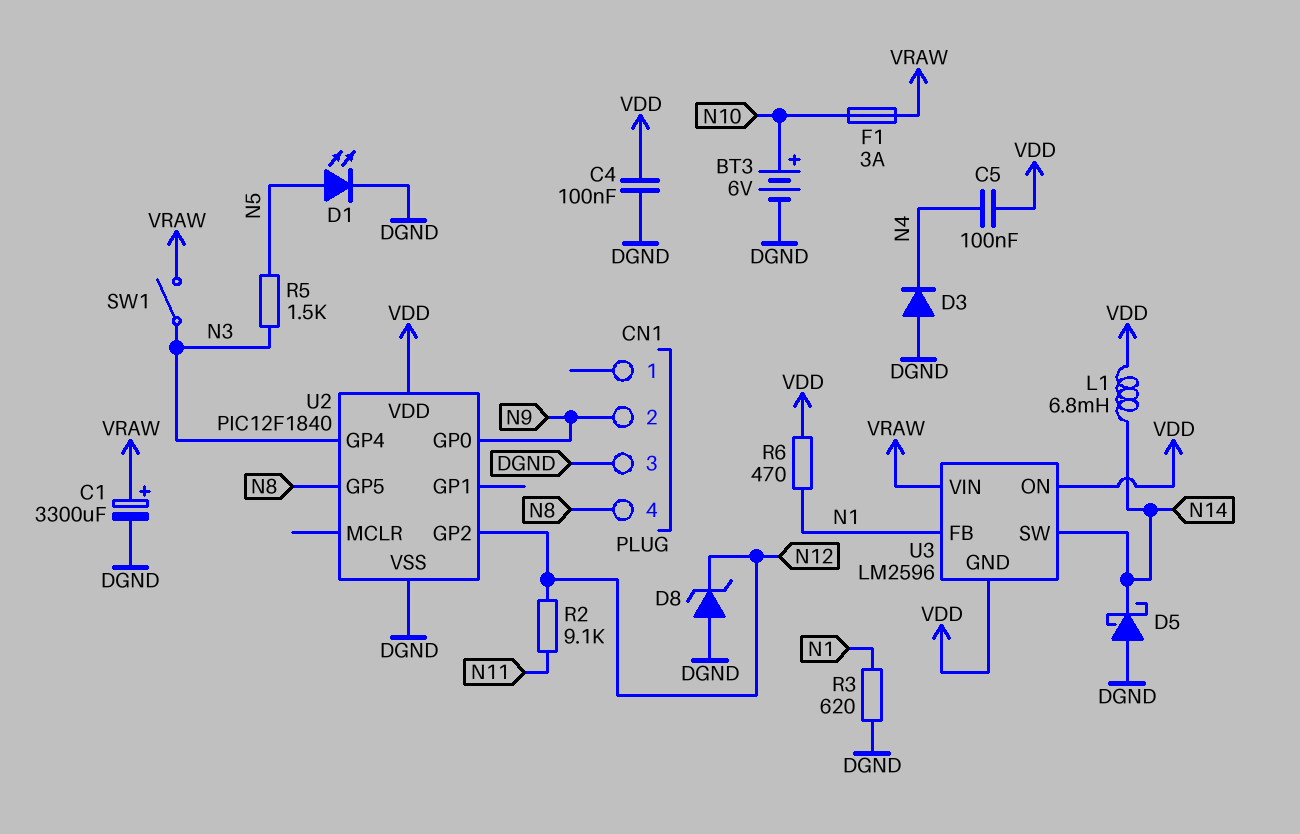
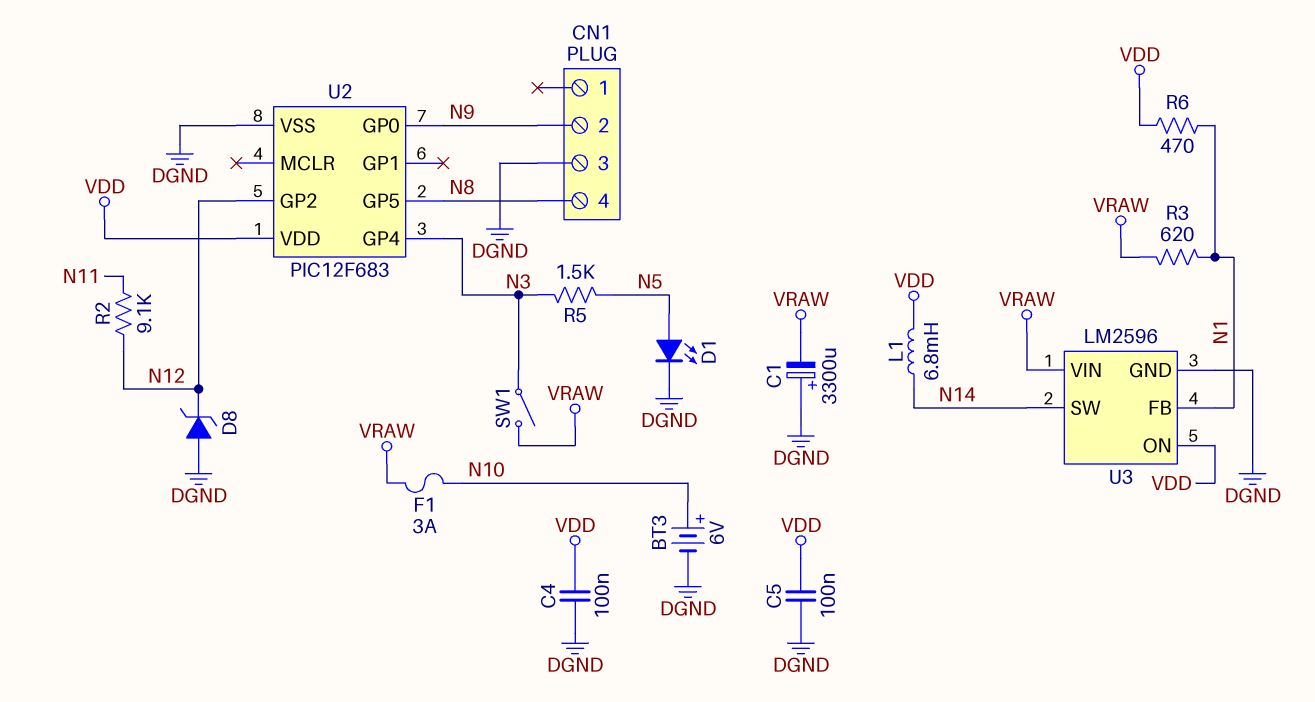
C1: 3300uF (plus VRAW, minus DGND) -> 3300uF (plus DGND, minus VRAW)
C5: 100nF (N4, VDD) -> 100nF (DGND, VDD)
D3: diode (A DGND, K N4) -> none
D5: schottky (A DGND, K N14) -> none
R3: 620 (DGND, N1) -> 620 (N1, VRAW)
U2: PIC12F1840 -> PIC12F683
U3 pin GND: VDD -> DGND

